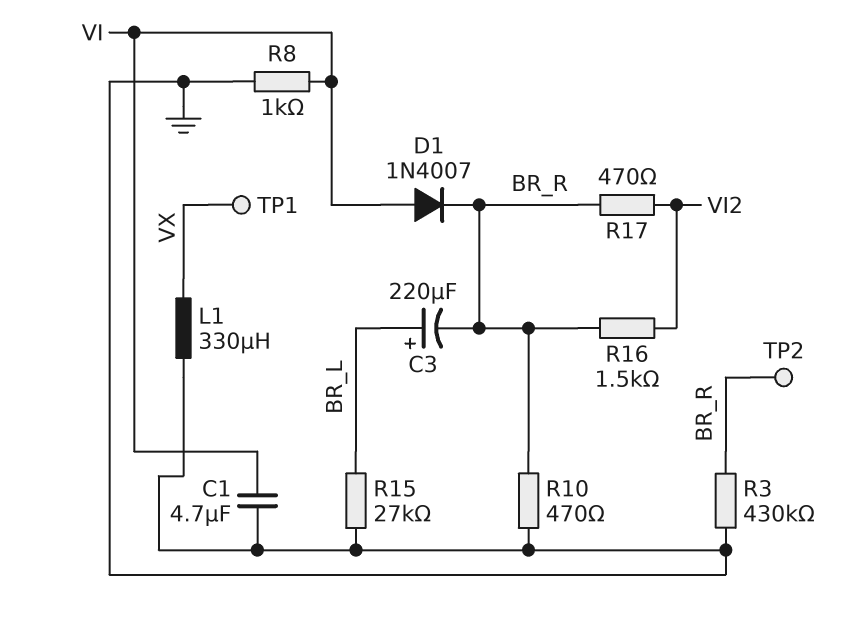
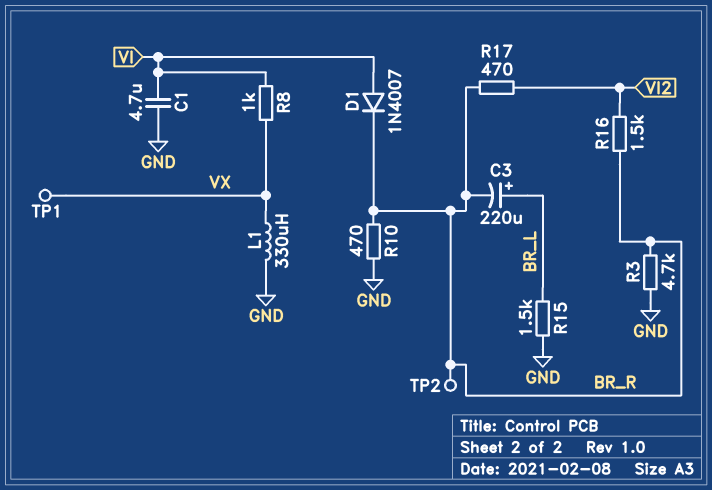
R3: 430k (BR_R, GND) -> 4.7k (BR_R, GND)
R8: 1k (GND, VI) -> 1k (VI, VX)
R15: 27k (BR_L, GND) -> 1.5k (BR_L, GND)

